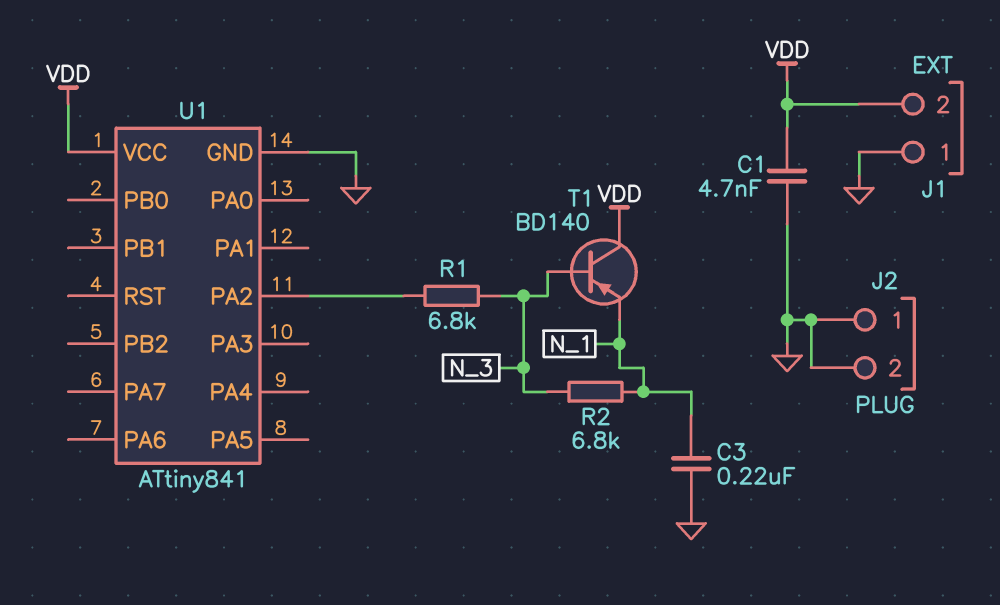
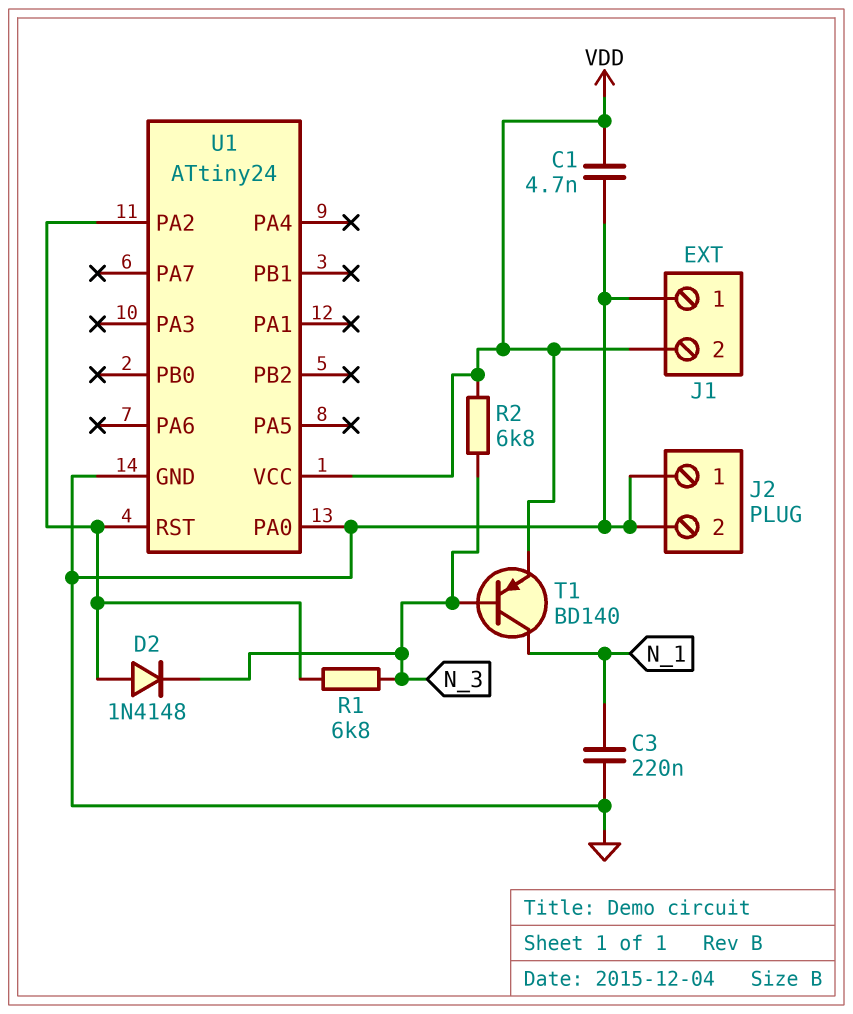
D2: none -> diode 1N4148 (A U1/PA2, K N_3)
R2: 6.8k (N_1, N_3) -> 6.8k (N_3, VDD)
T1: PNP BD140 (B N_3, C VDD, E N_1) -> PNP BD140 (B N_3, C N_1, E VDD)
U1: ATtiny841 -> ATtiny24
U1 pin PA0: none -> GND
U1 pin RST: none -> U1/PA2

